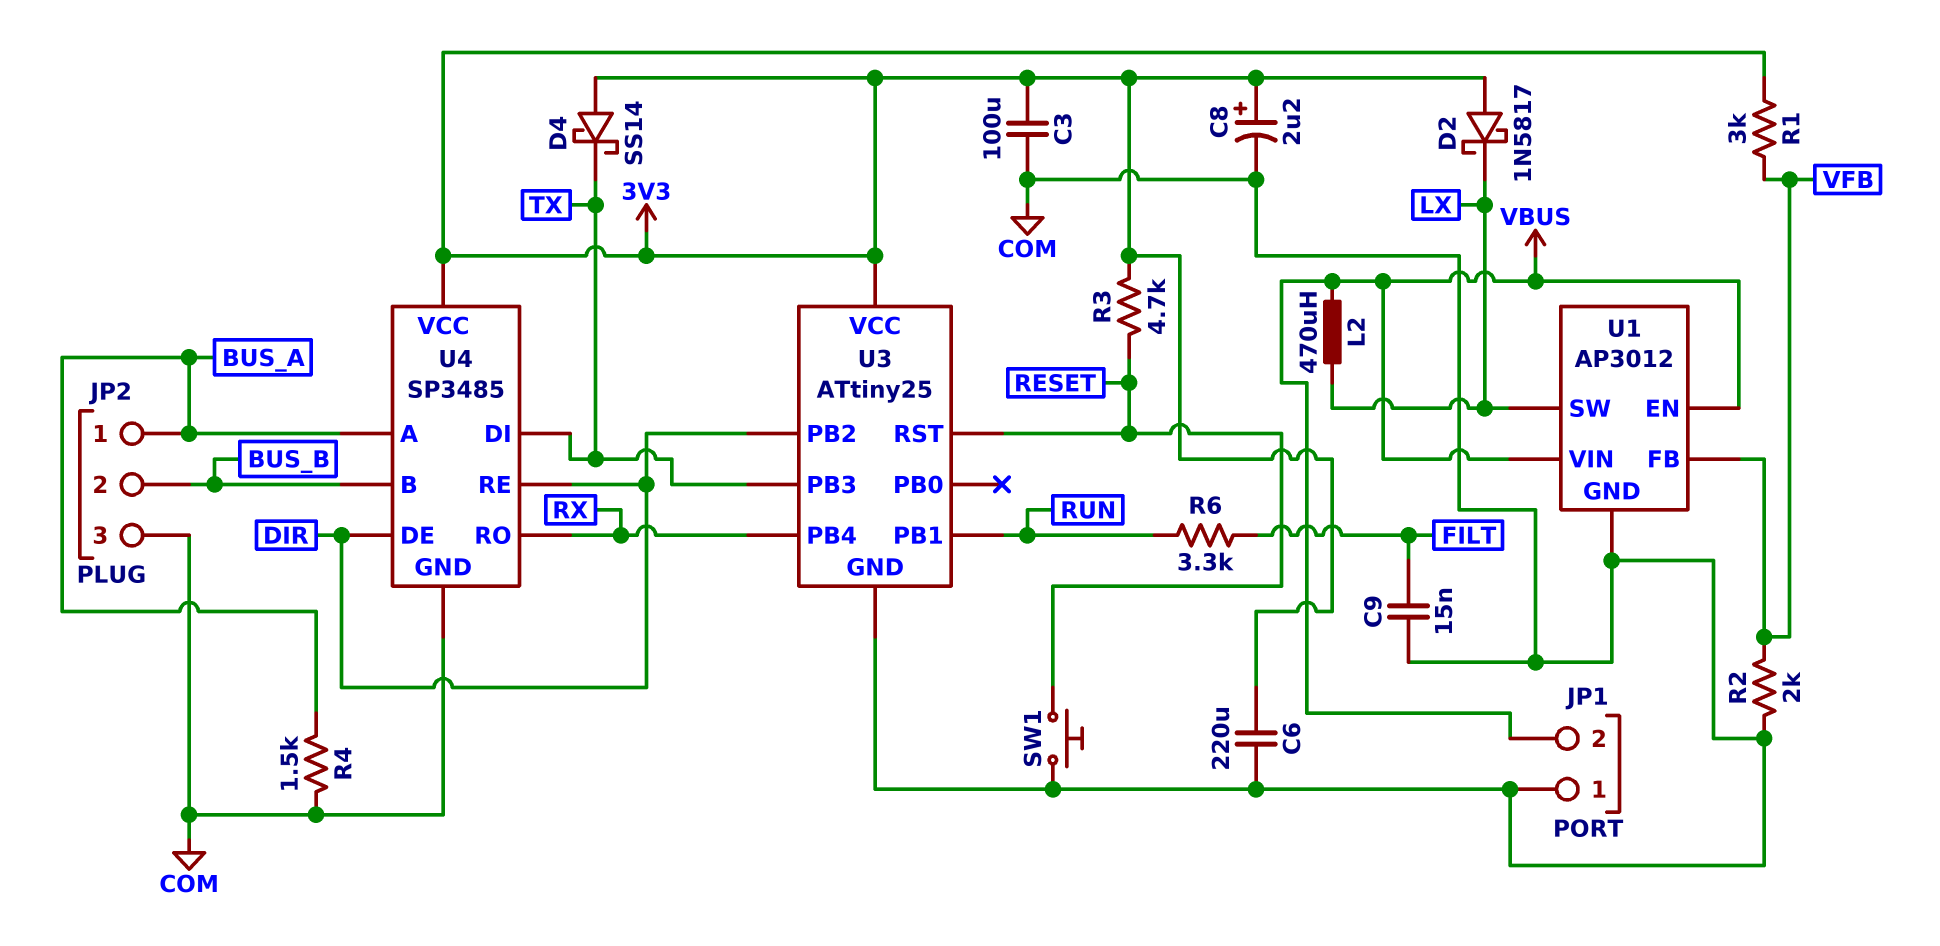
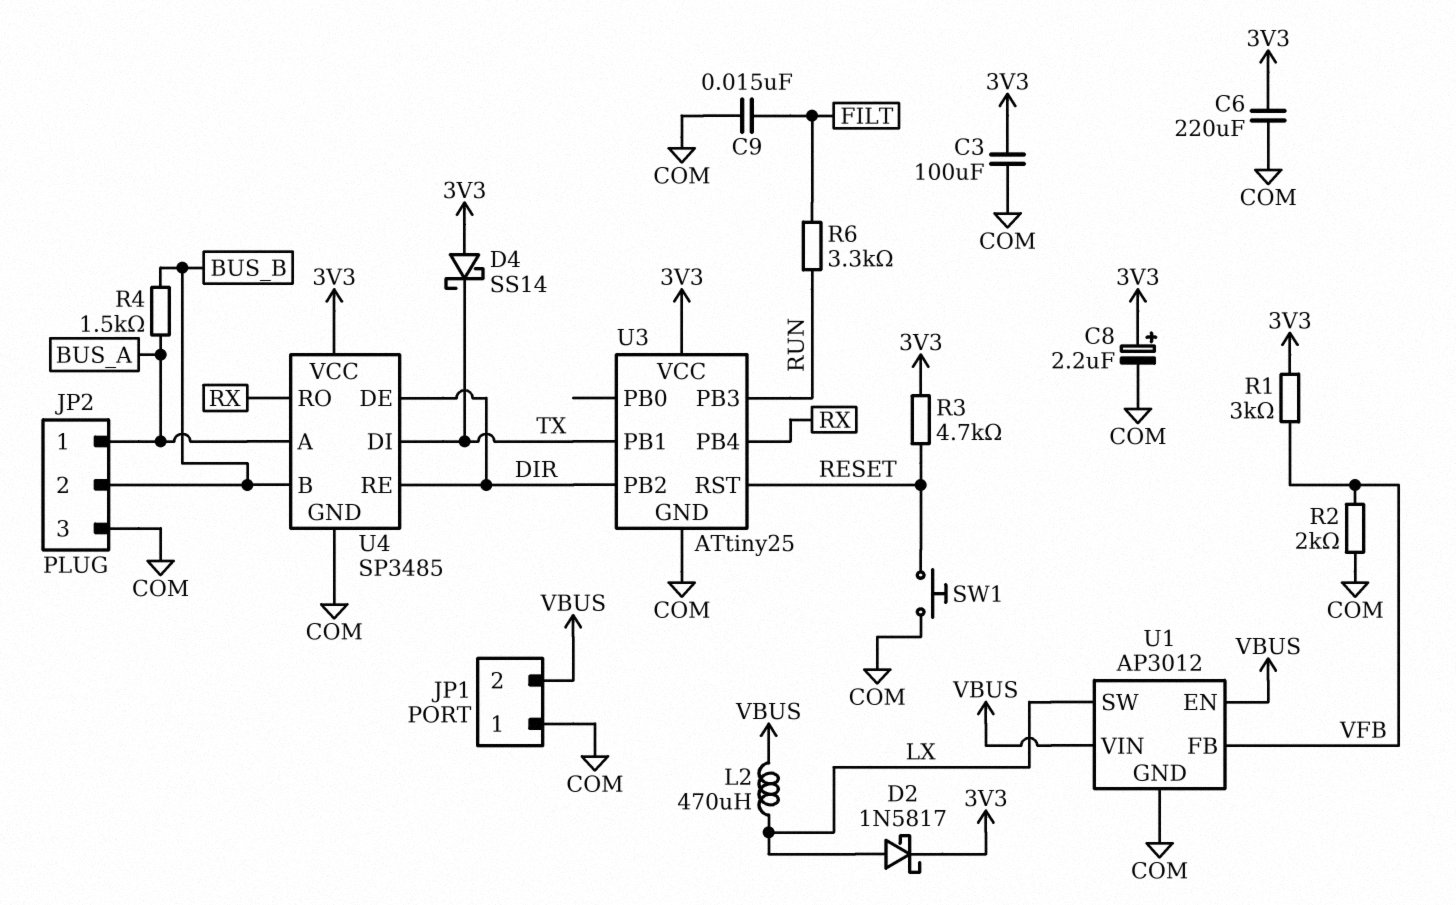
D2: schottky 1N5817 (A 3V3, K LX) -> schottky 1N5817 (A LX, K 3V3)
R4: 1.5k (BUS_A, COM) -> 1.5k (BUS_A, BUS_B)
U3 pin PB1: RUN -> TX
U3 pin PB3: TX -> RUN

